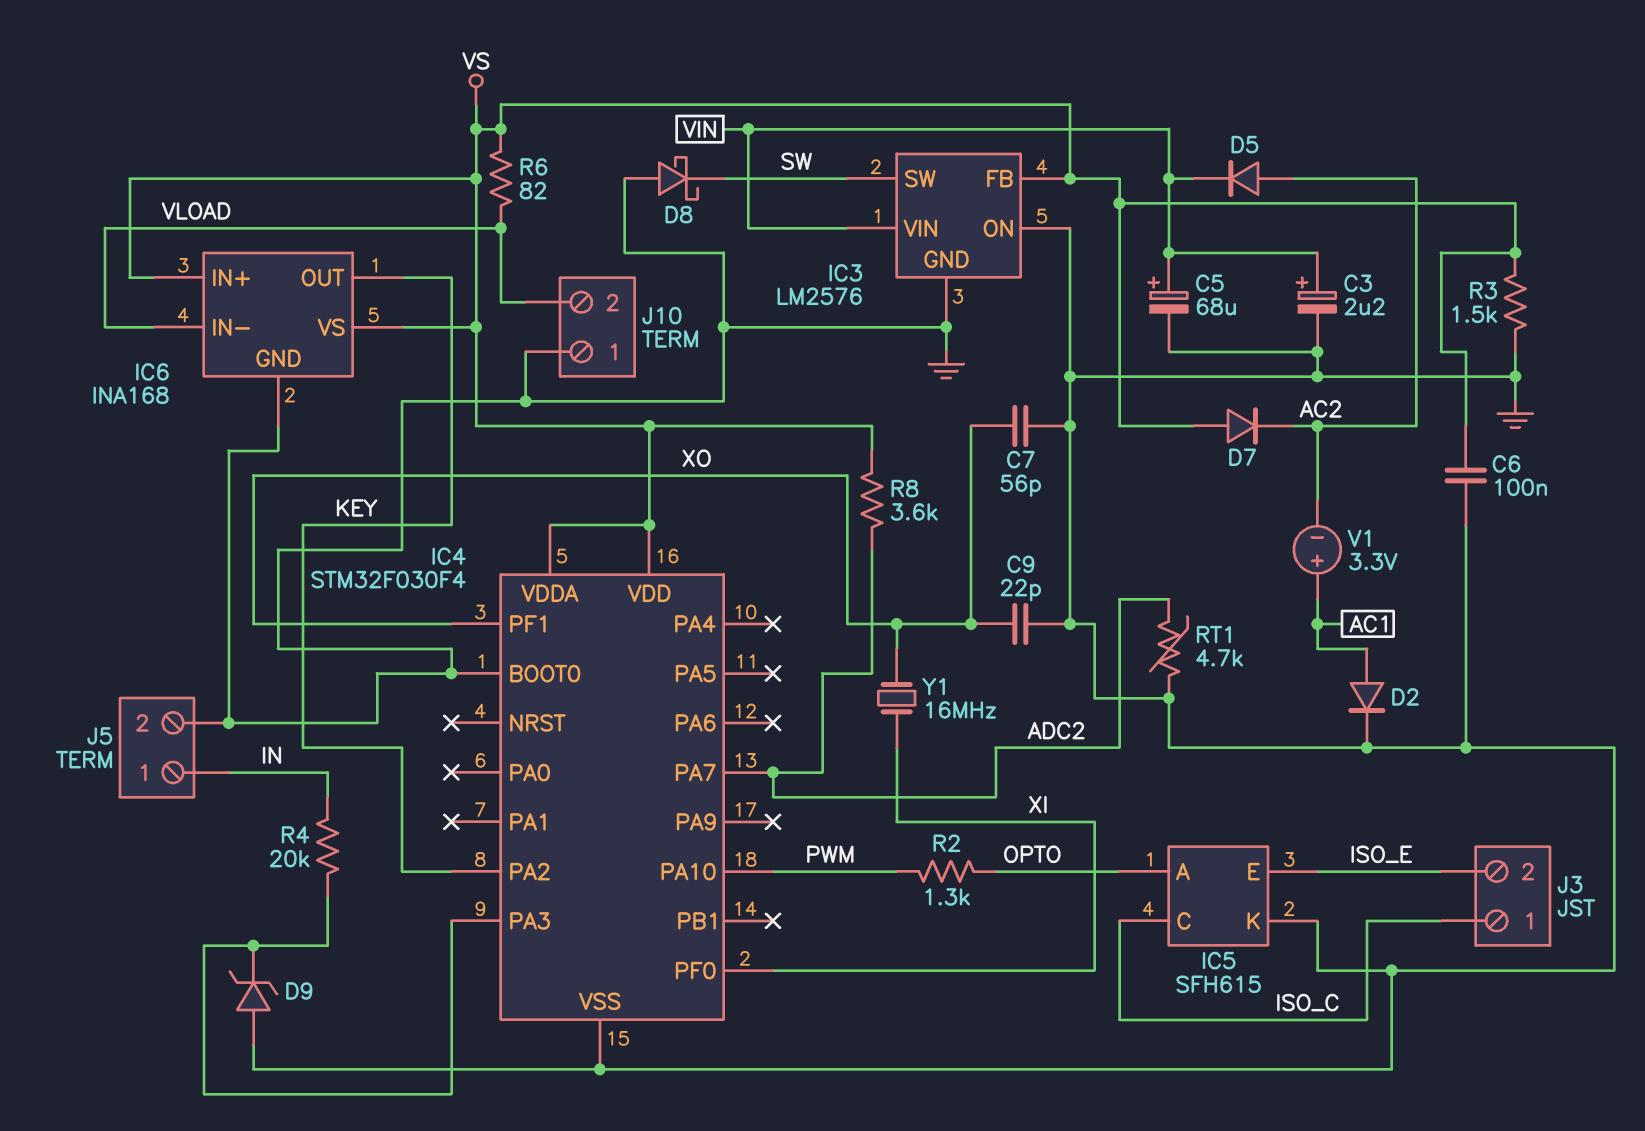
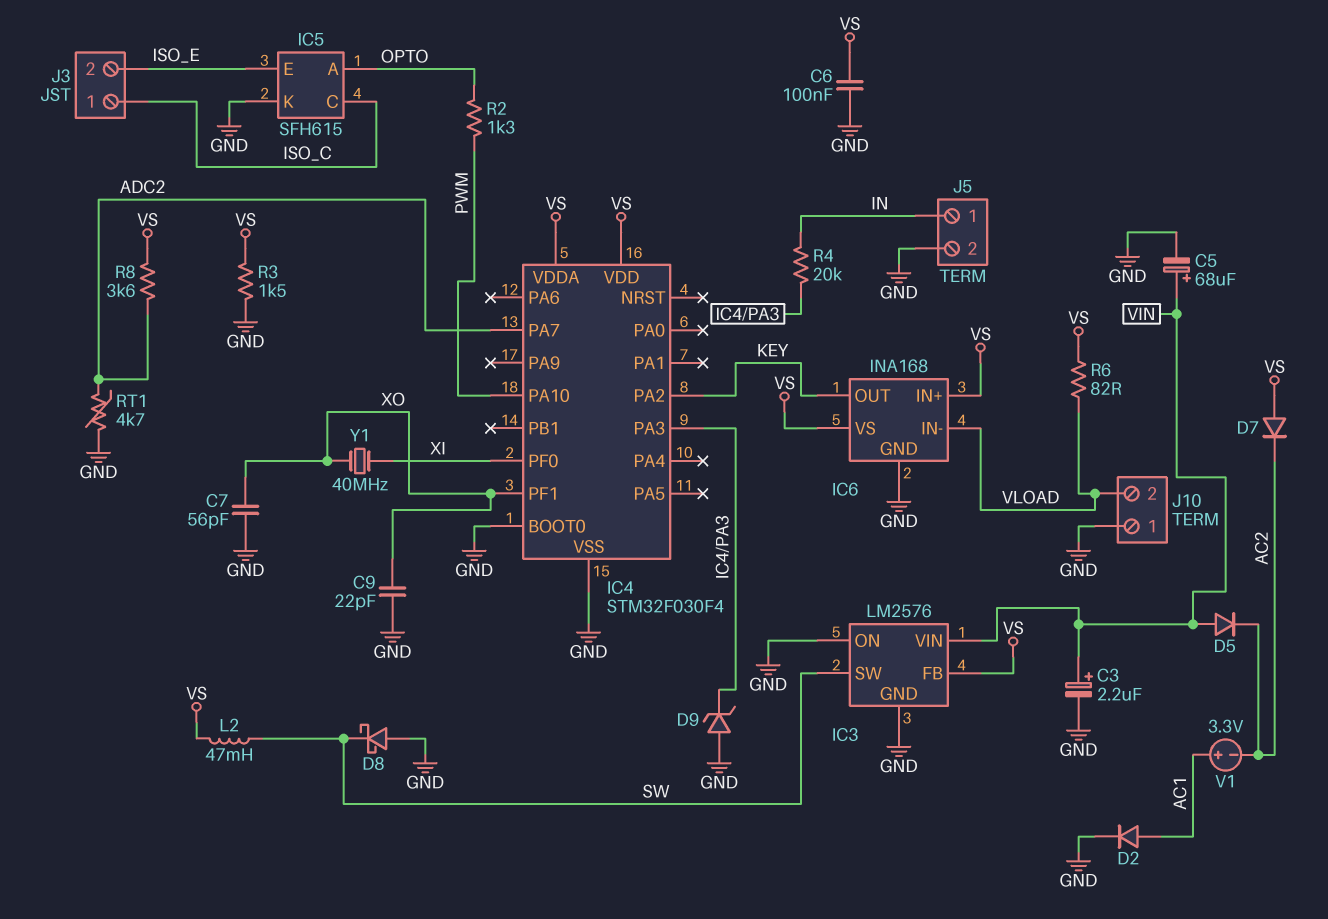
D5: diode (A AC2, K VIN) -> diode (A VIN, K AC2)
L2: none -> 47mH (SW, VS)
Y1: 16MHz (XI, XO) -> 40MHz (XI, XO)

